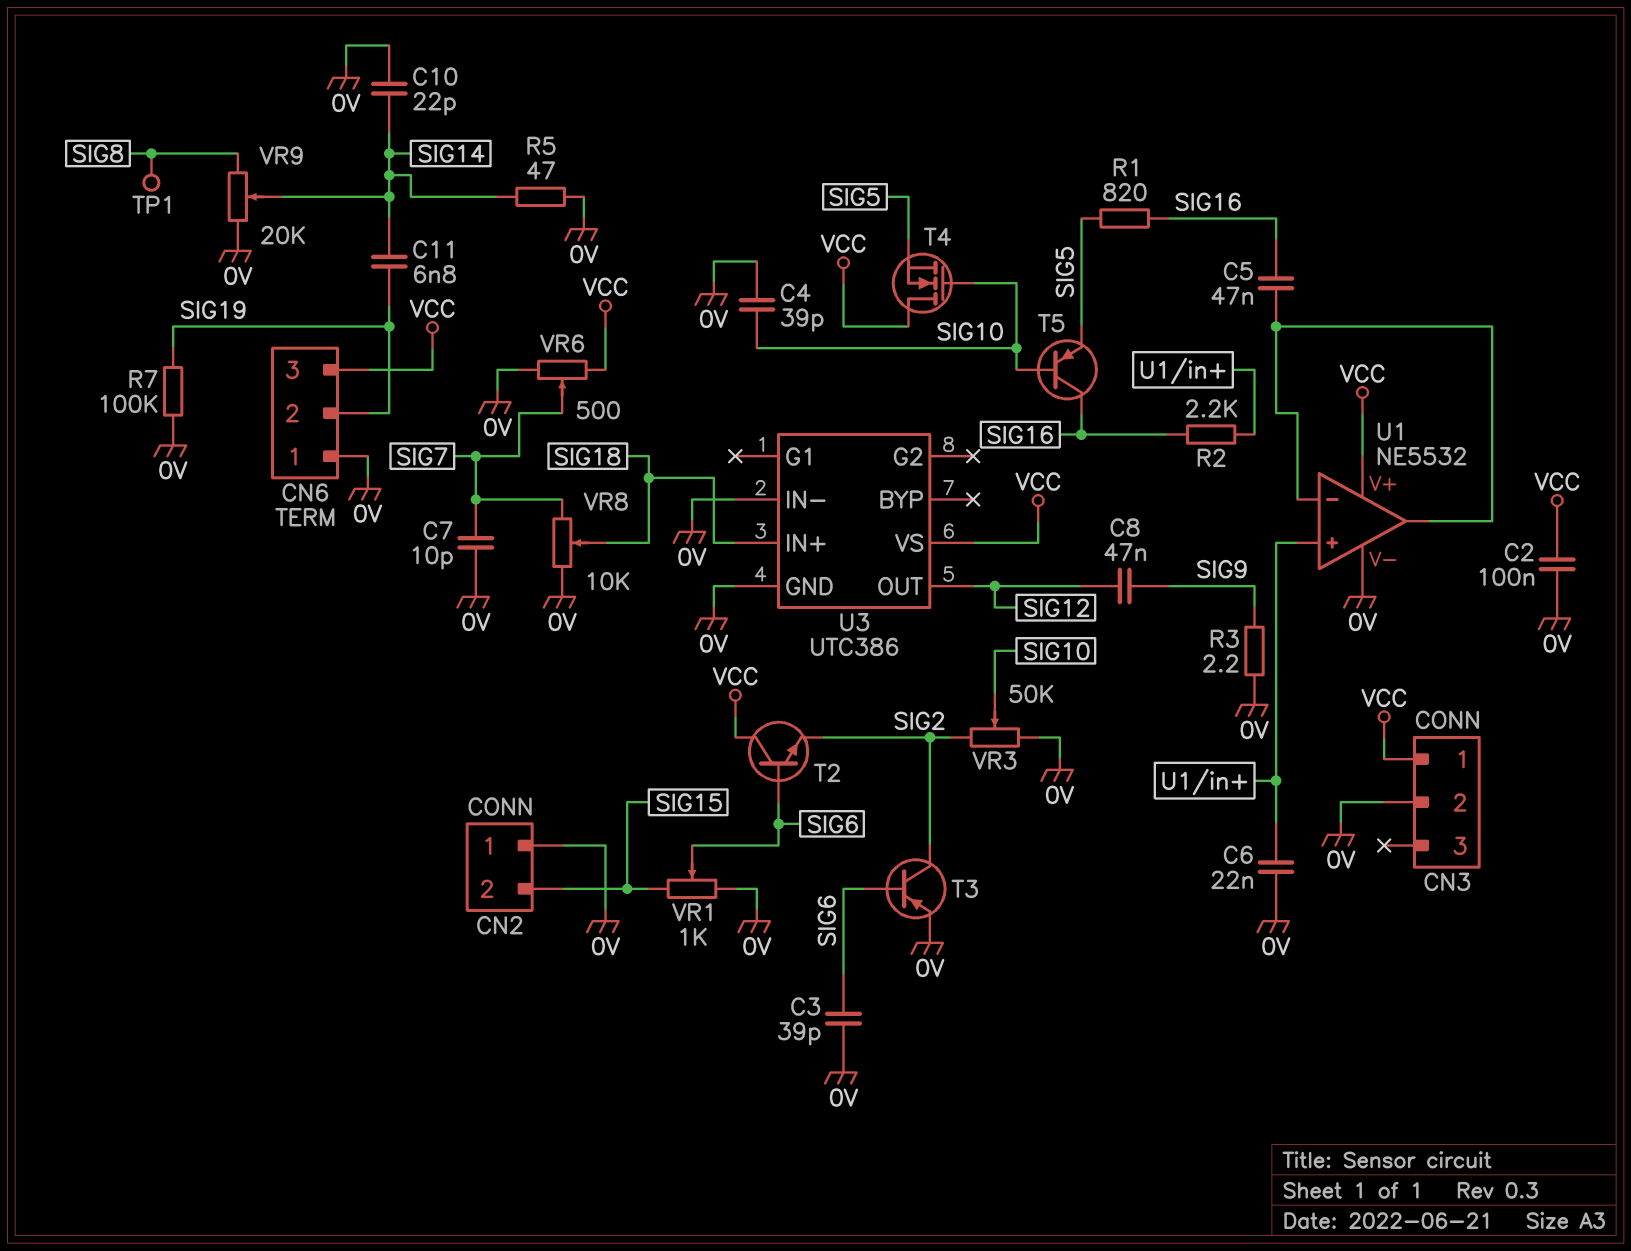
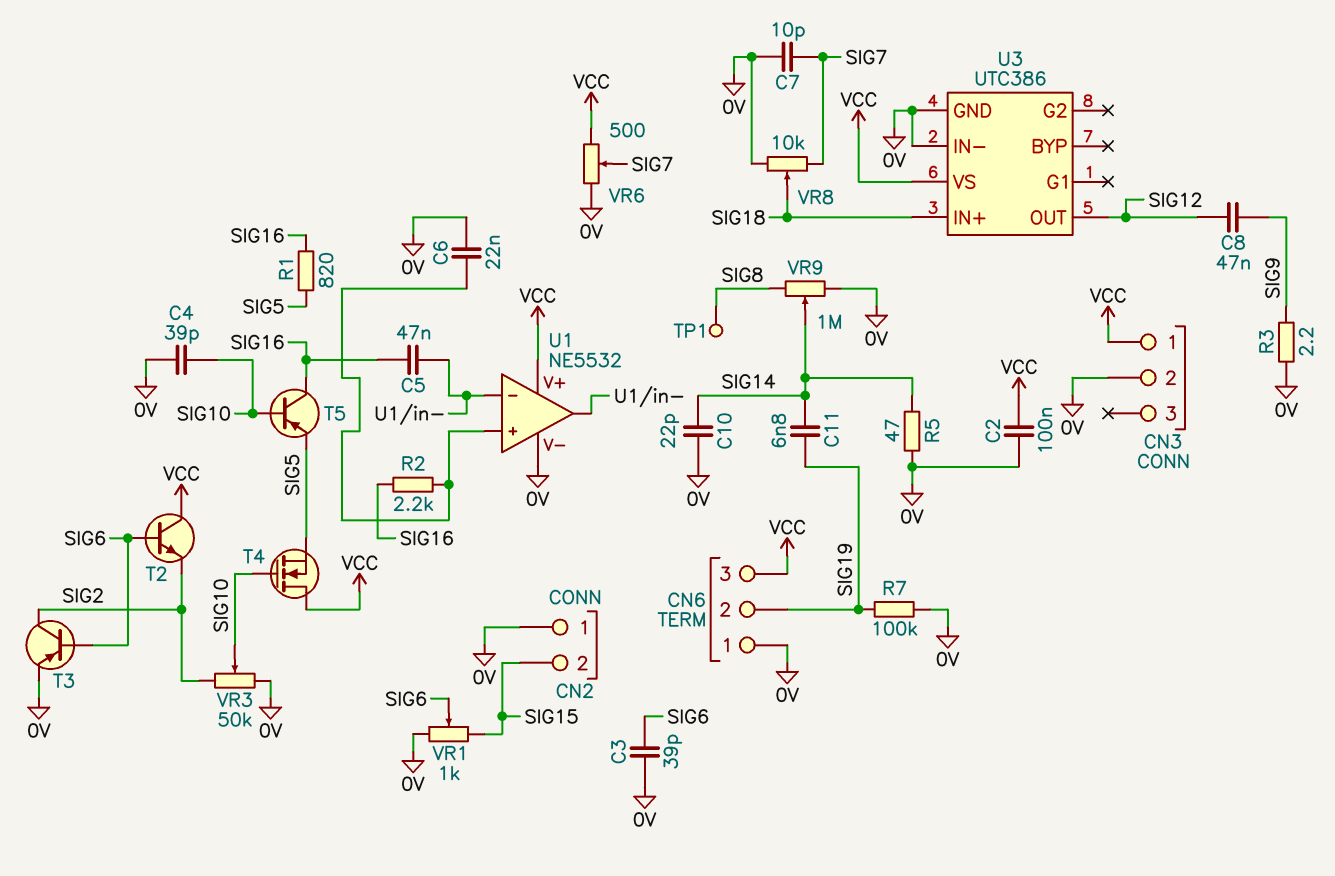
VR9: 20k (0V, SIG8, wiper SIG14) -> 1M (0V, SIG8, wiper SIG14)

